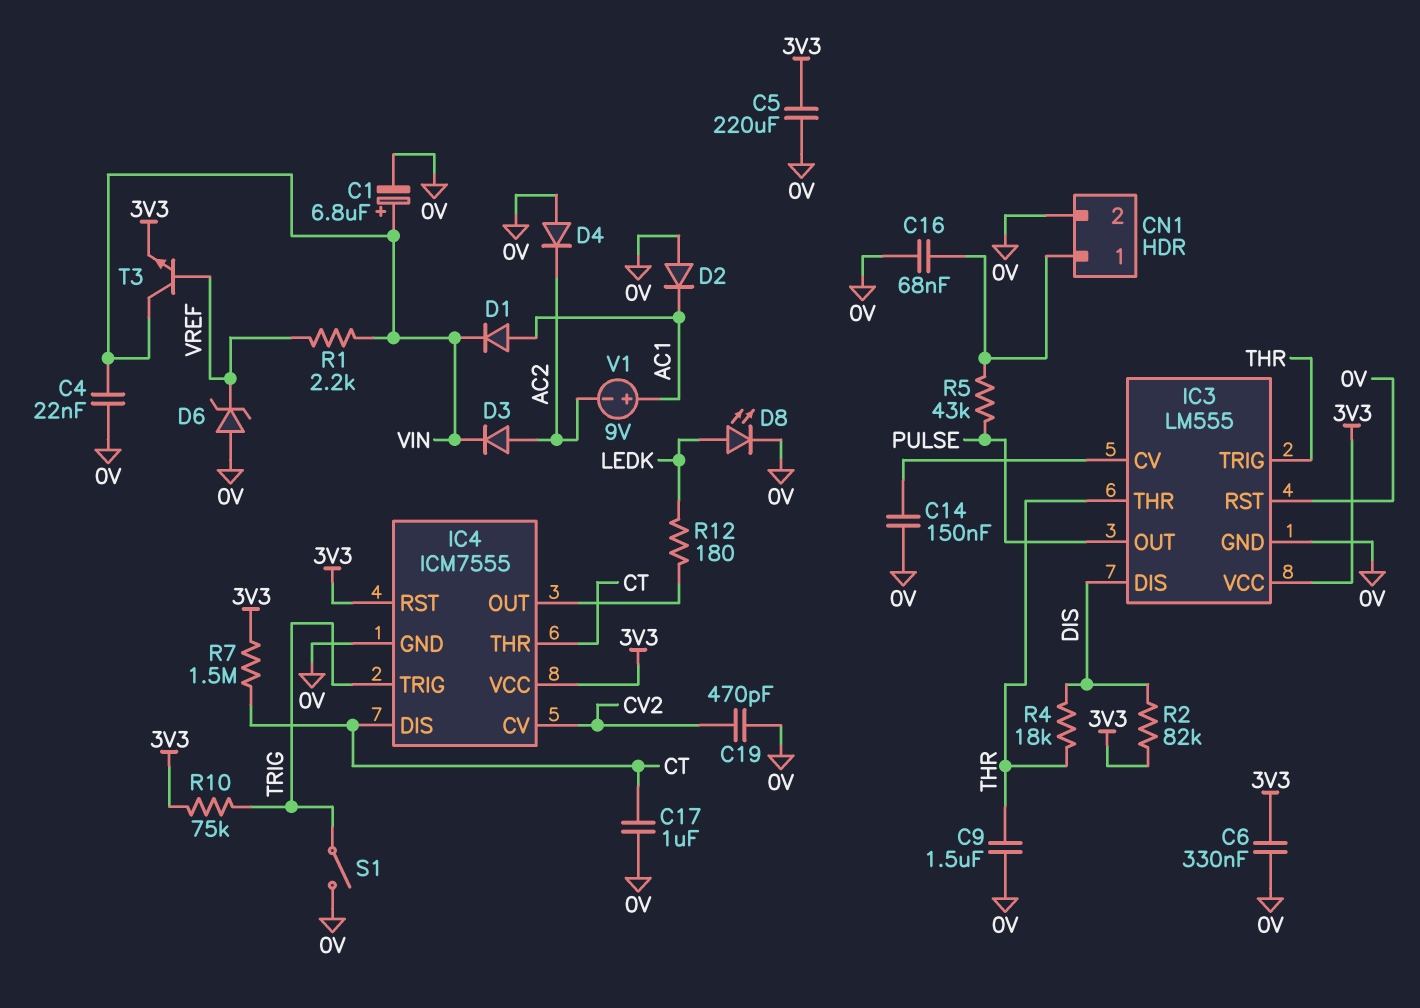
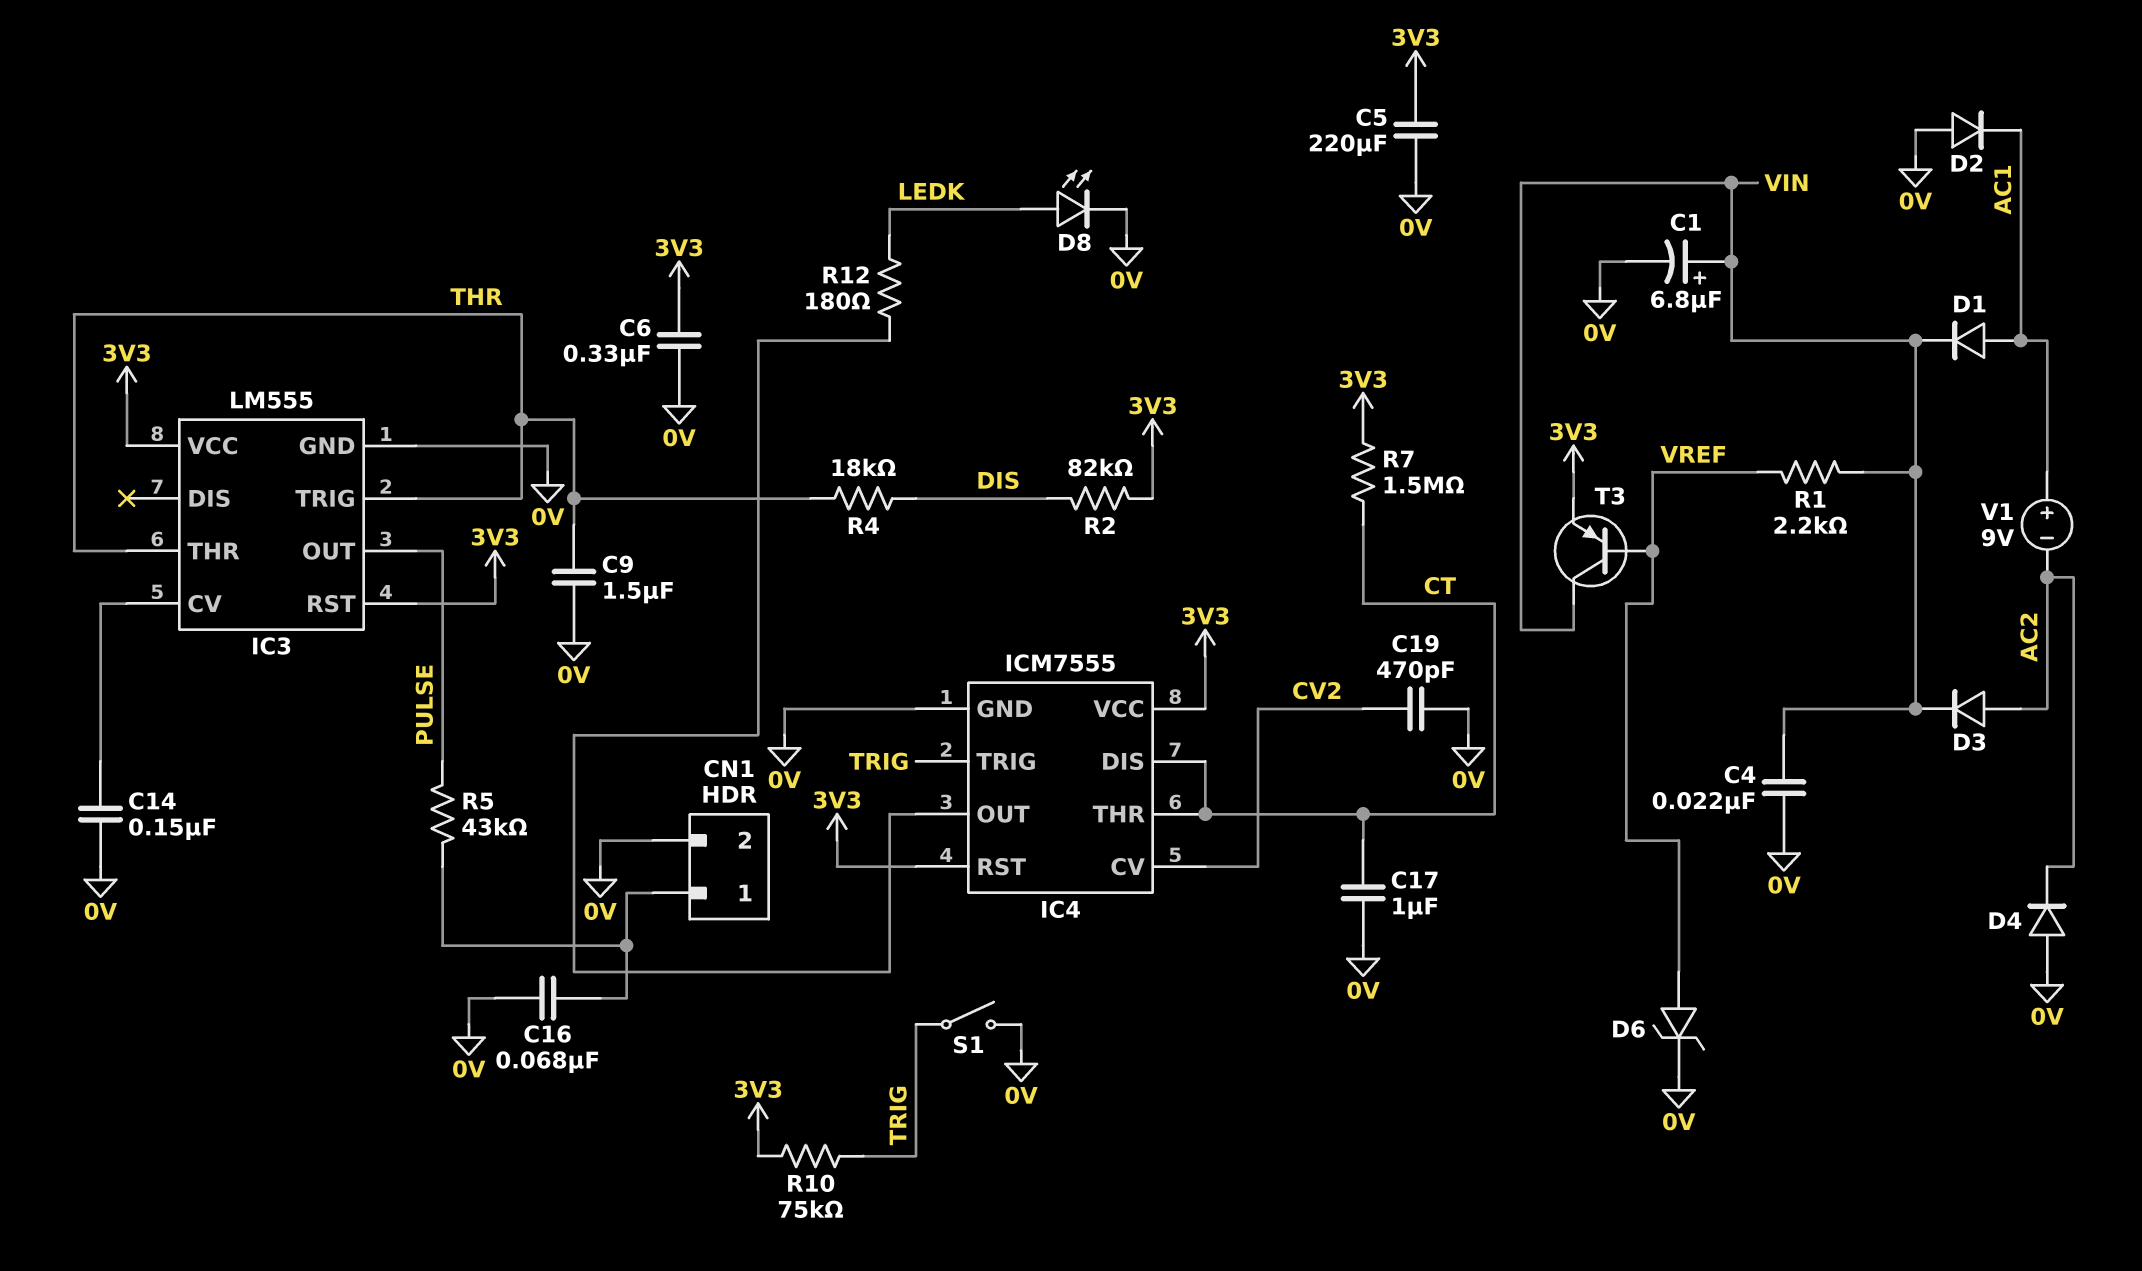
D6: zener (A 0V, K VREF) -> zener (A VREF, K 0V)
IC3 pin DIS: DIS -> none
IC3 pin RST: 0V -> 3V3
T3: NPN (B VREF, C VIN, E 3V3) -> PNP (B VREF, C VIN, E 3V3)

